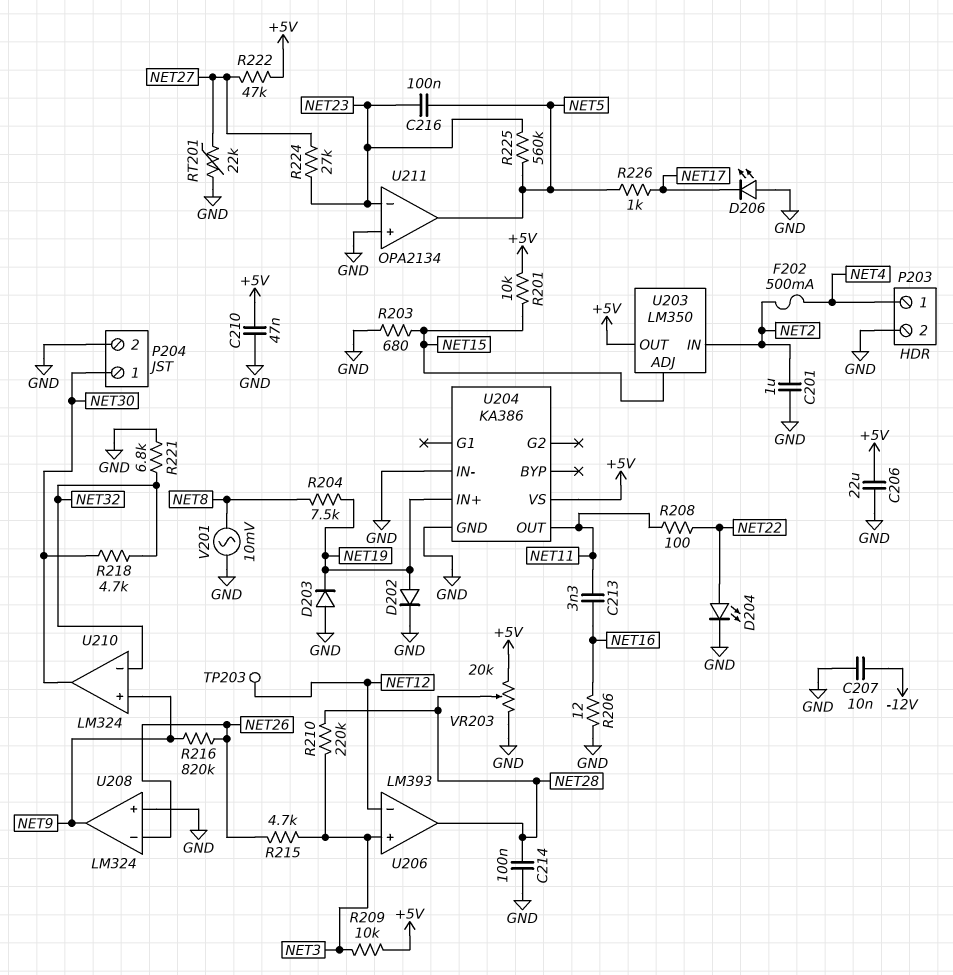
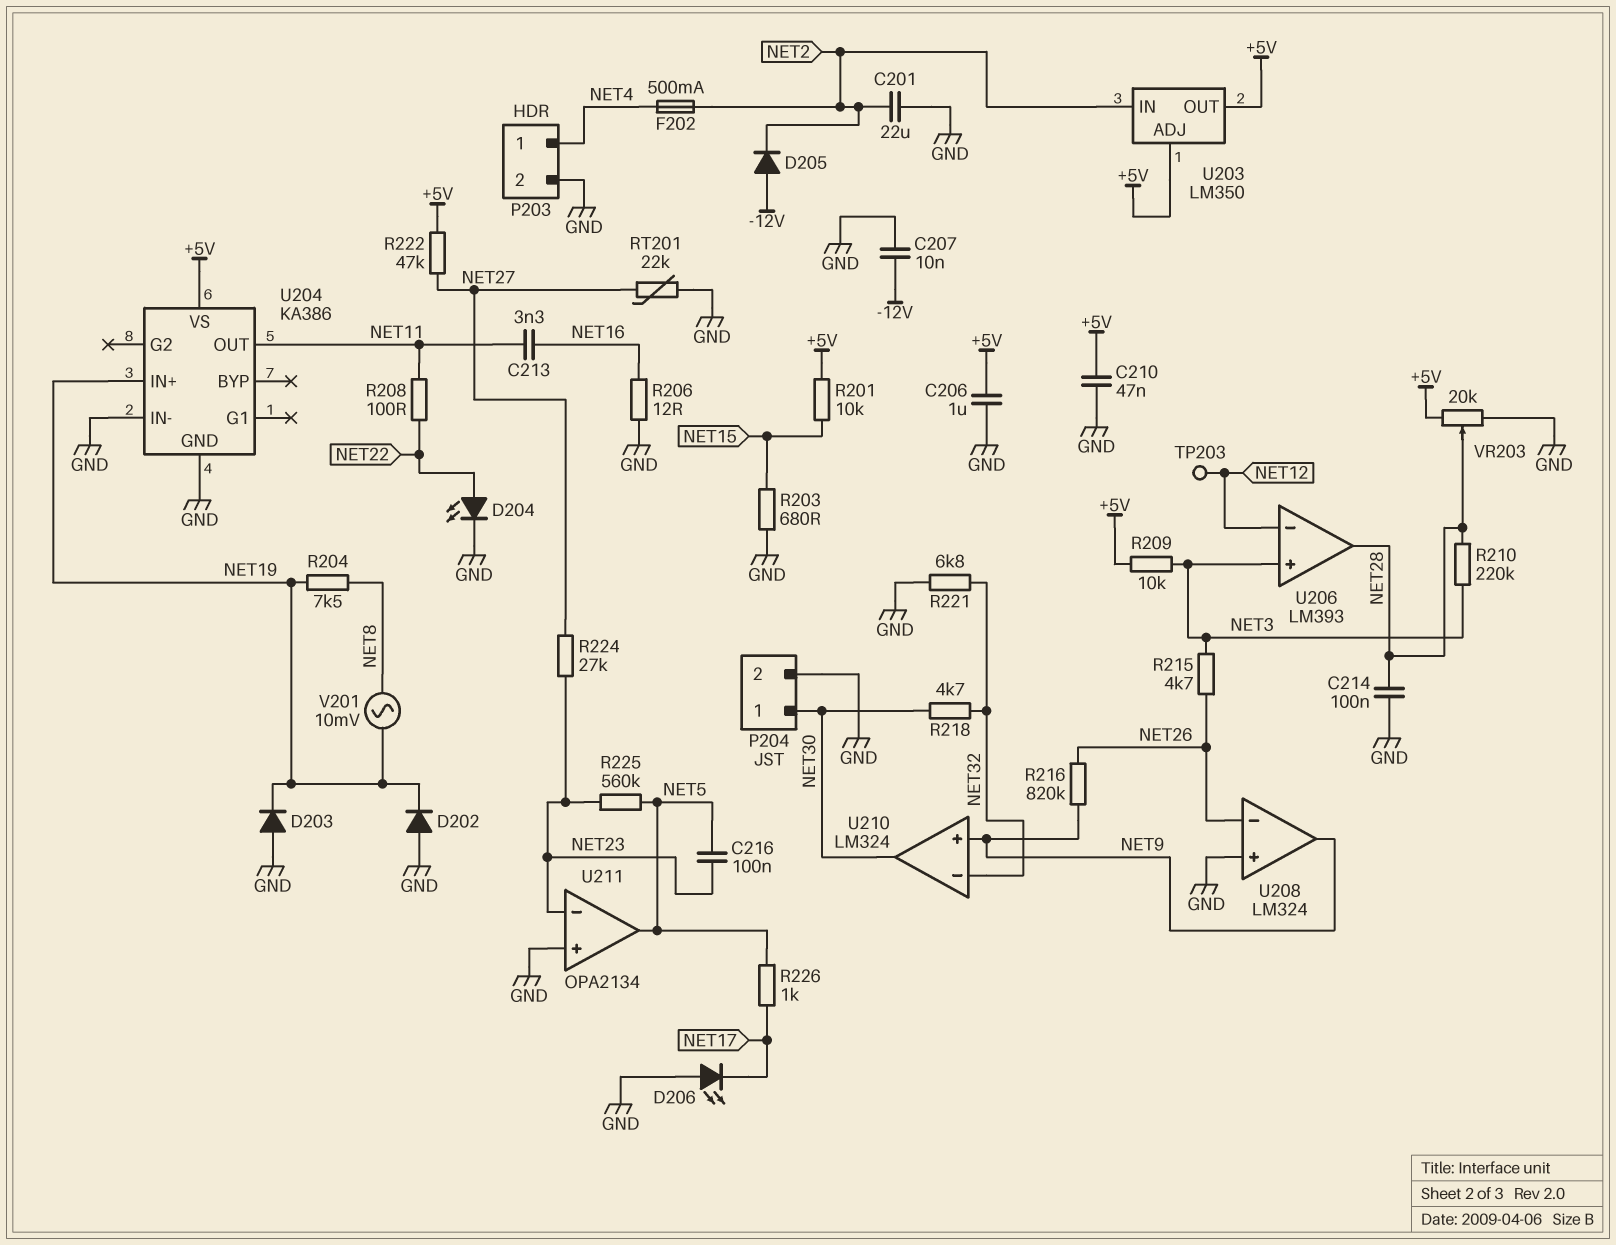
C201: 1uF (GND, NET2) -> 22uF (GND, NET2)
C206: 22uF (+5V, GND) -> 1uF (+5V, GND)
D202: diode (A NET19, K GND) -> diode (A GND, K NET19)
D205: none -> diode (A -12V, K NET2)
U203 pin ADJ: NET15 -> +5V
V201: AC 10mV (GND, NET8) -> AC 10mV (NET8, NET19)

